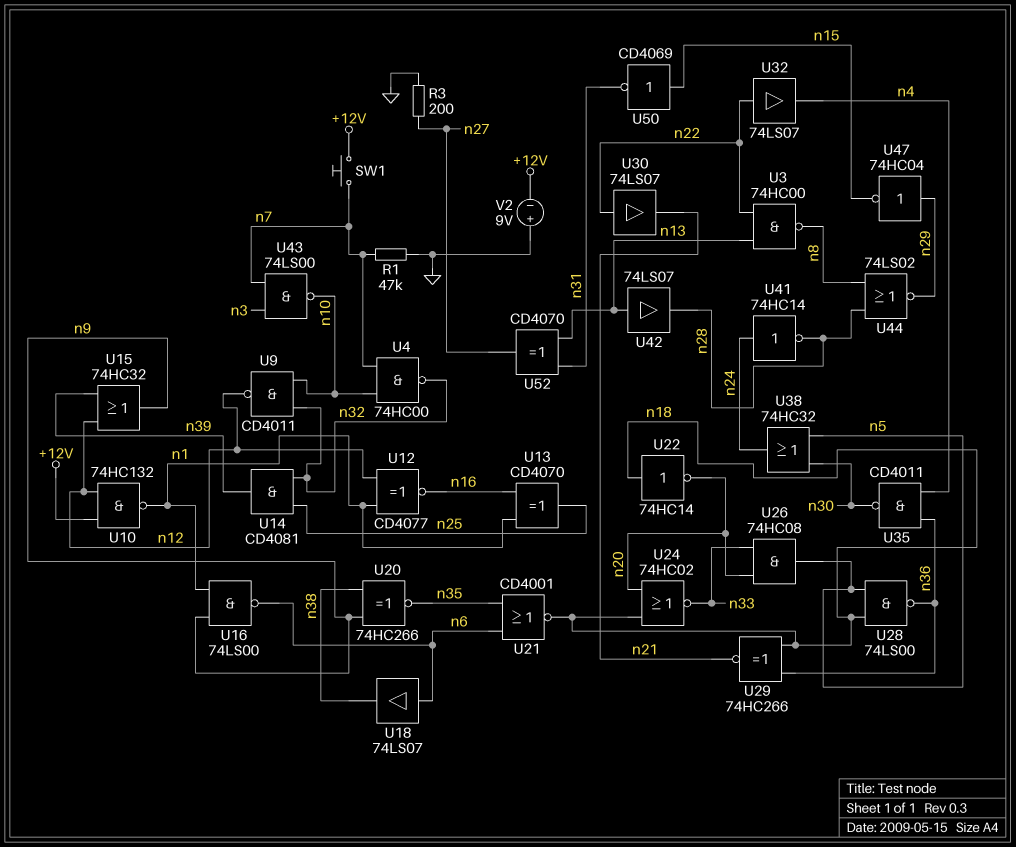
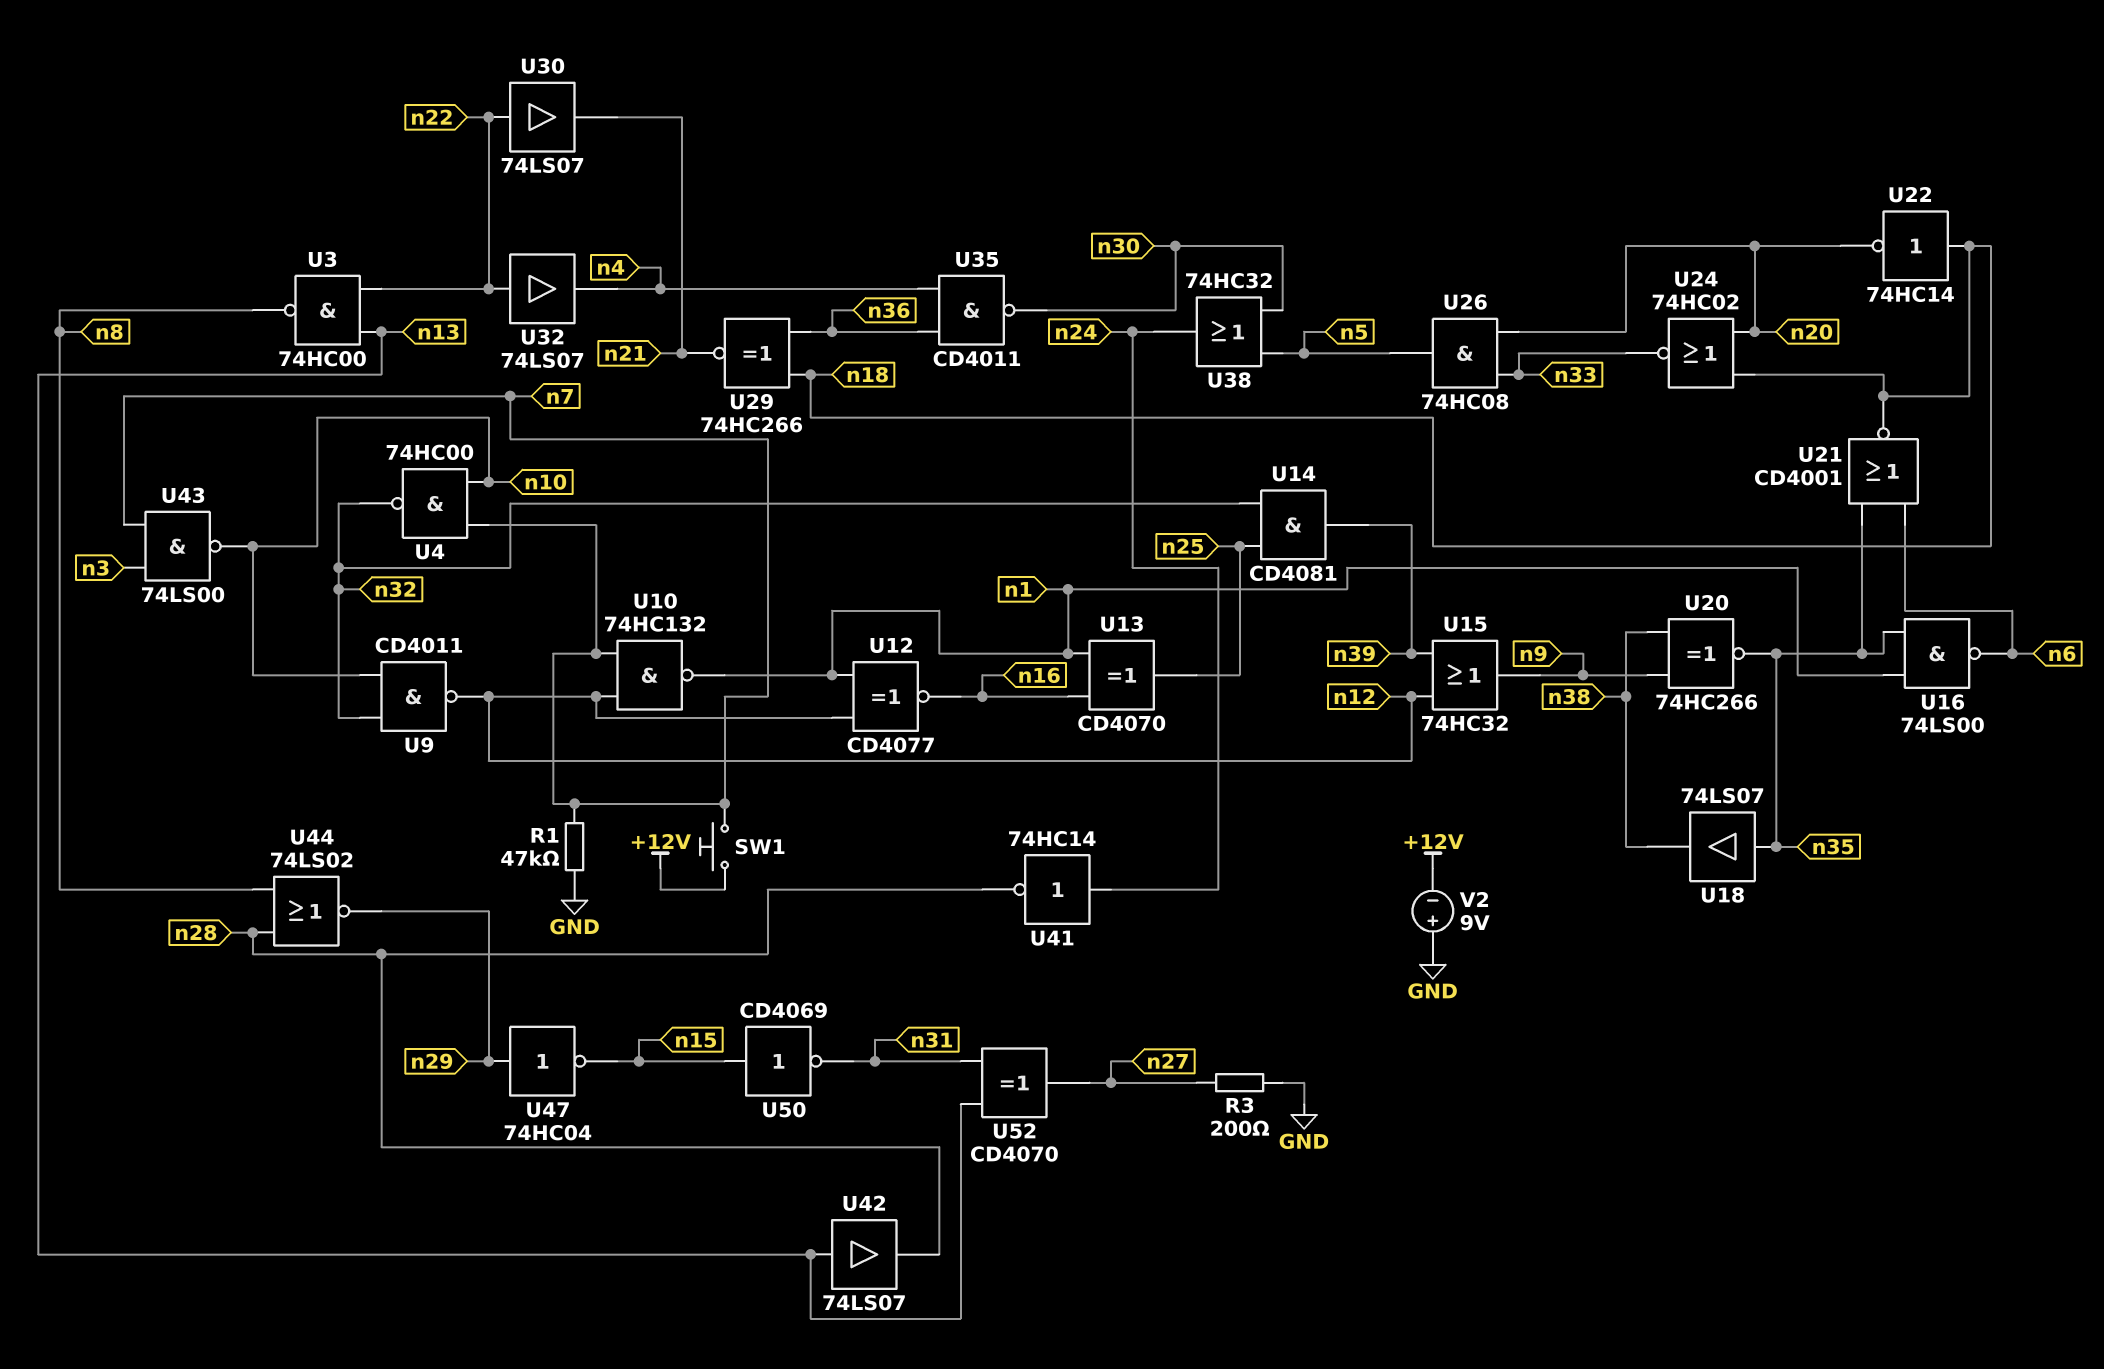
U10: NAND 74HC132 (in +12V, in n12, out n1) -> NAND 74HC132 (in n7, in n12, out n1)
U16: NAND 74LS00 (in n1, in n9, out n6) -> NAND 74LS00 (in n1, in n35, out n6)
U18: buffer 74LS07 (in n6, out n38) -> buffer 74LS07 (in n35, out n38)
U28: NAND 74LS00 (in n5, in n18, out n36) -> none

